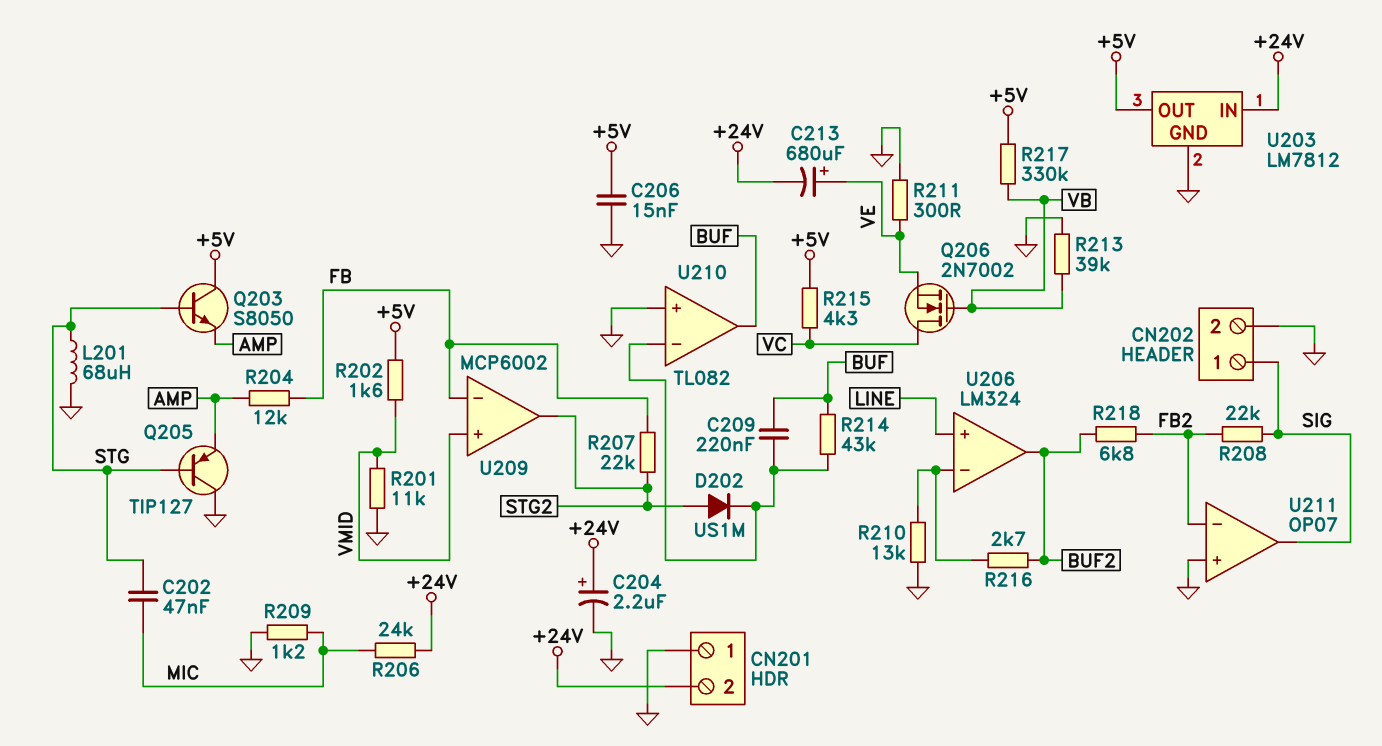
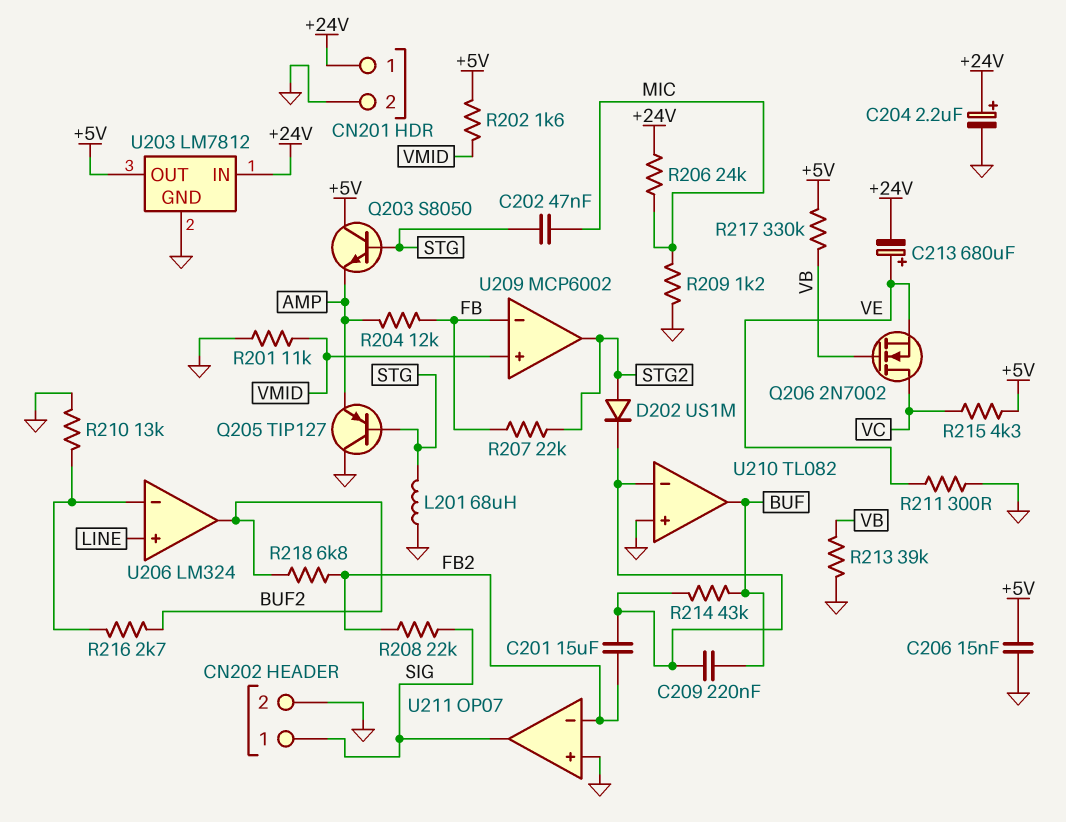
C201: none -> 15uF (FB2, U210/in-)
CN201 pin 1: GND -> +24V
CN201 pin 2: +24V -> GND

